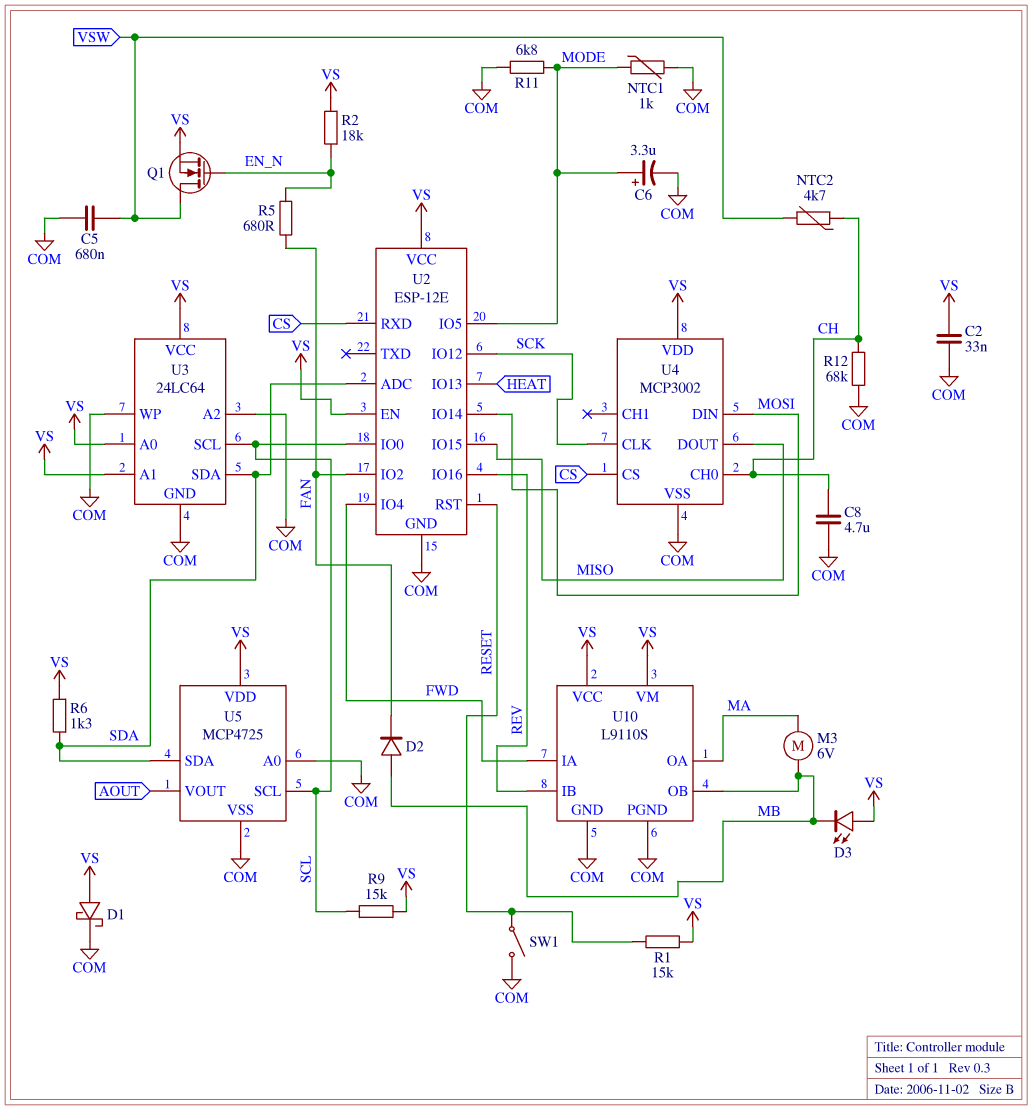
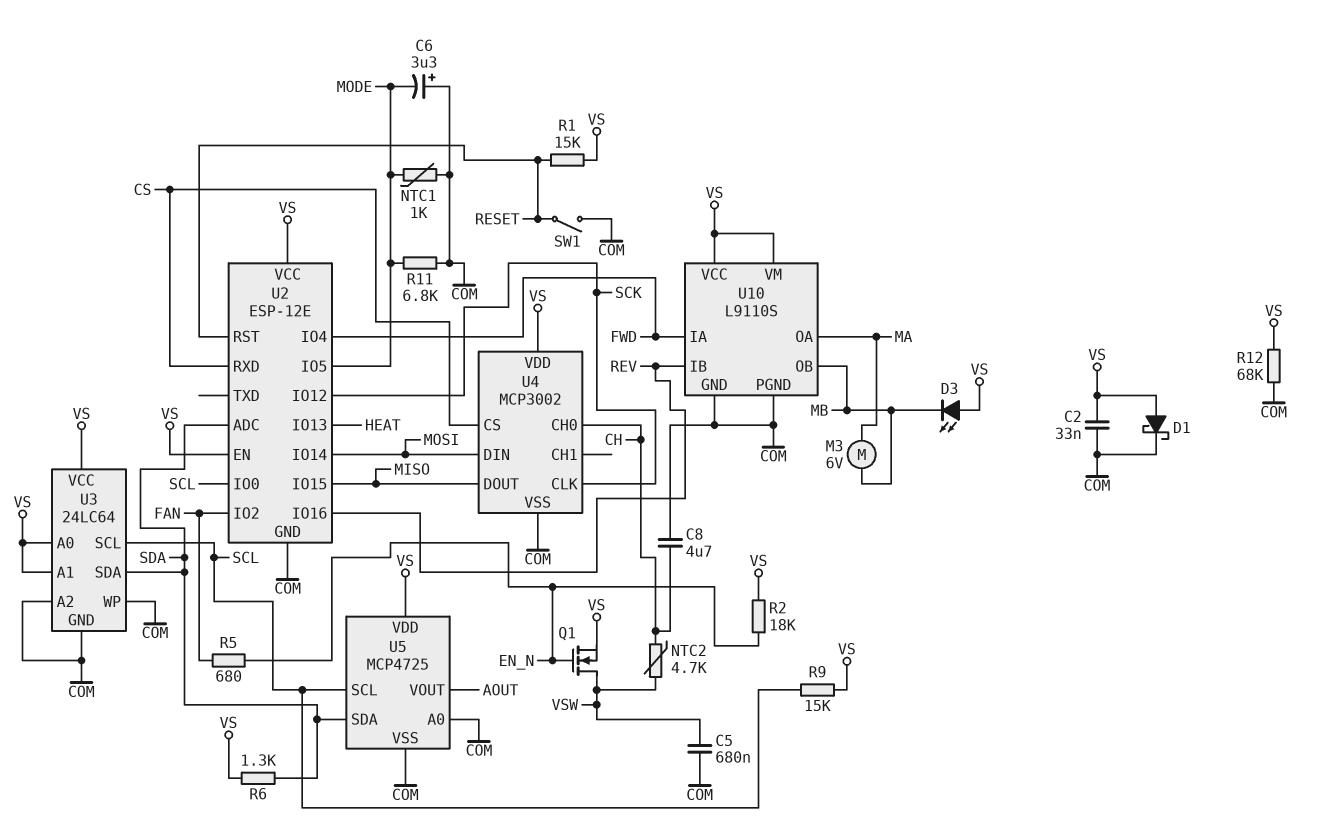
C6: 3.3uF (plus MODE, minus COM) -> 3.3uF (plus COM, minus MODE)
D2: diode (A MB, K FAN) -> none
R12: 68k (CH, COM) -> 68k (COM, VS)

